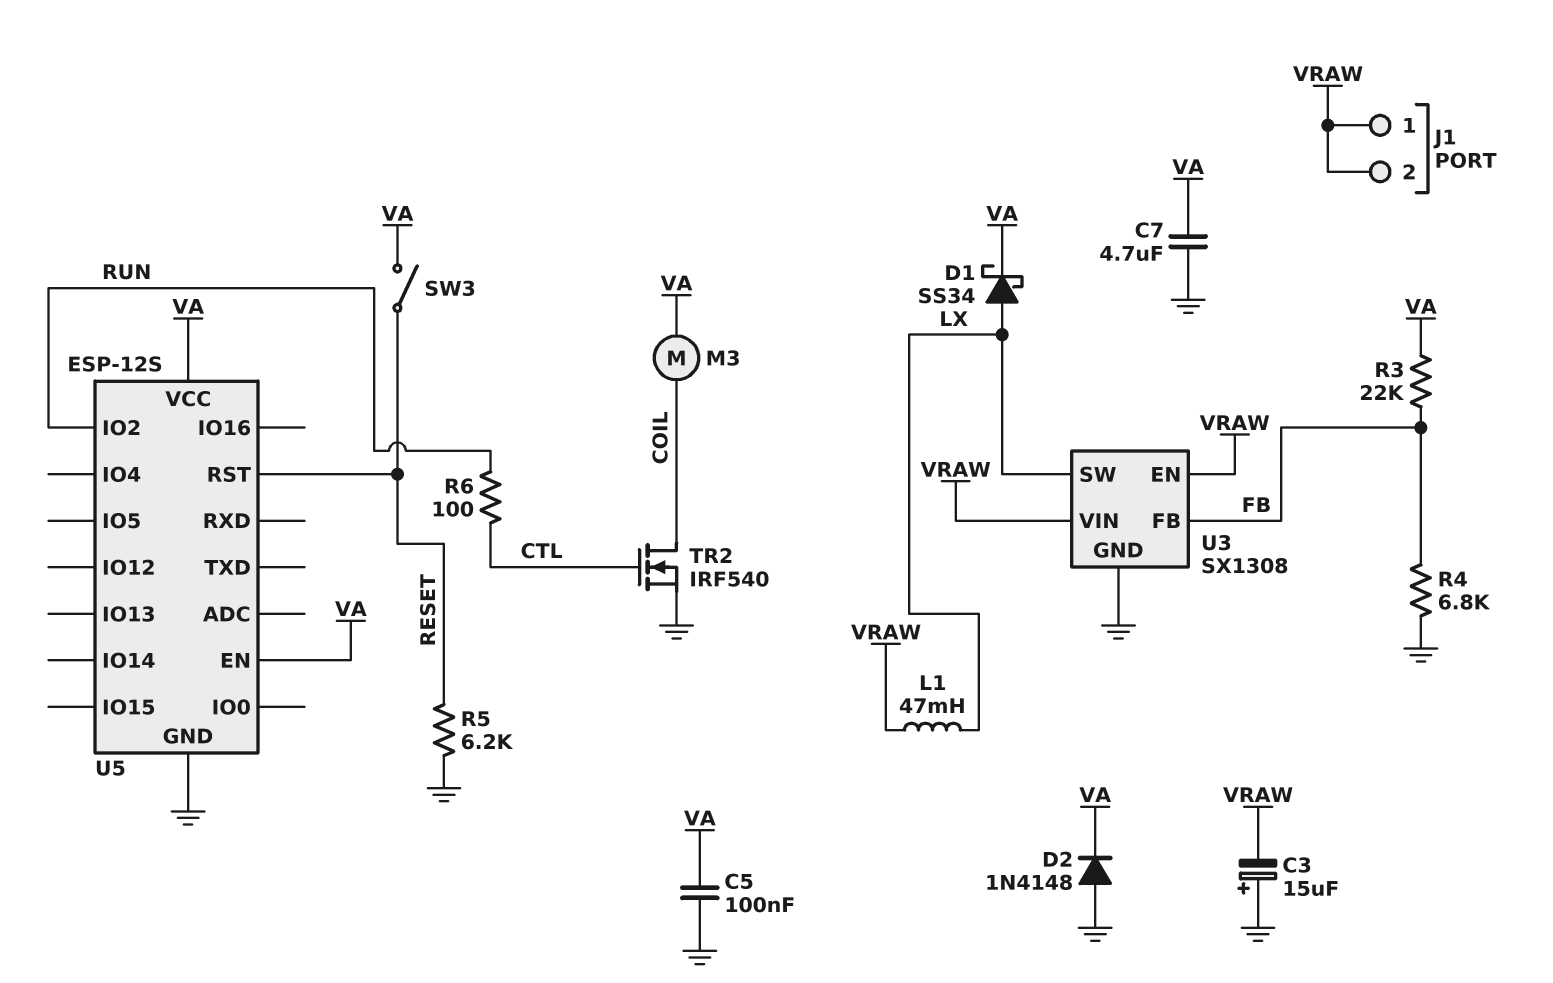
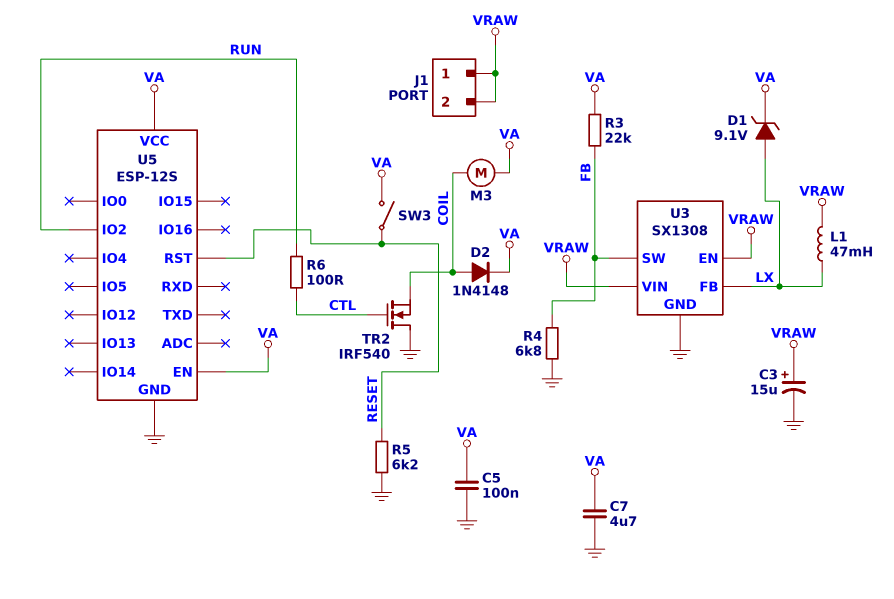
C3: 15uF (plus GND, minus VRAW) -> 15uF (plus VRAW, minus GND)
D1: schottky SS34 (A LX, K VA) -> zener 9.1V (A LX, K VA)
D2: diode 1N4148 (A GND, K VA) -> diode 1N4148 (A COIL, K VA)
TR2: NMOS IRF540 (G CTL, D COIL, S GND) -> NMOS IRF540 (G CTL, D GND, S COIL)
U3 pin FB: FB -> LX
U3 pin SW: LX -> FB

